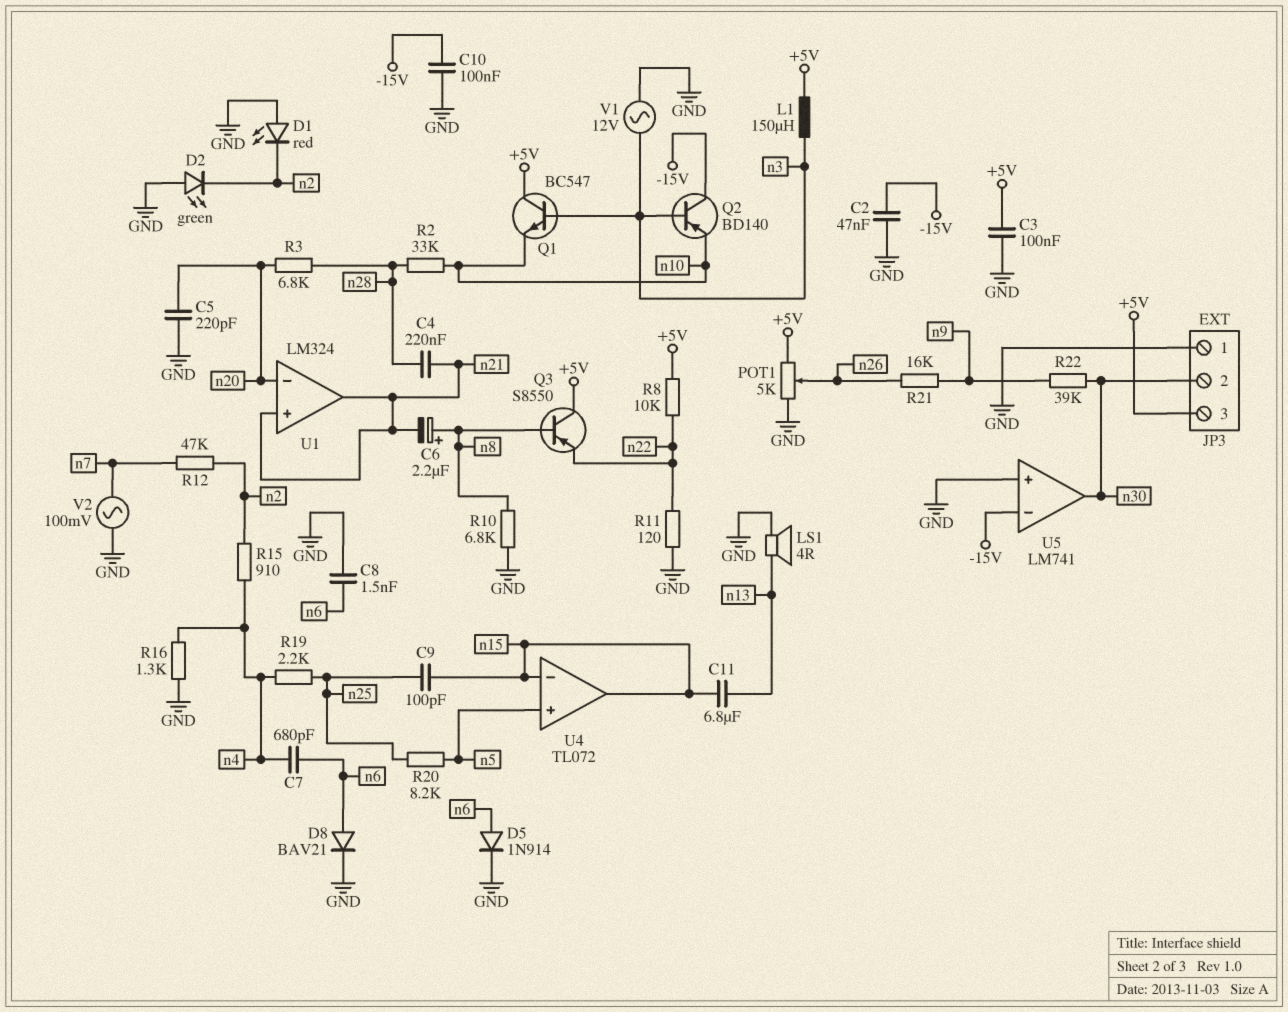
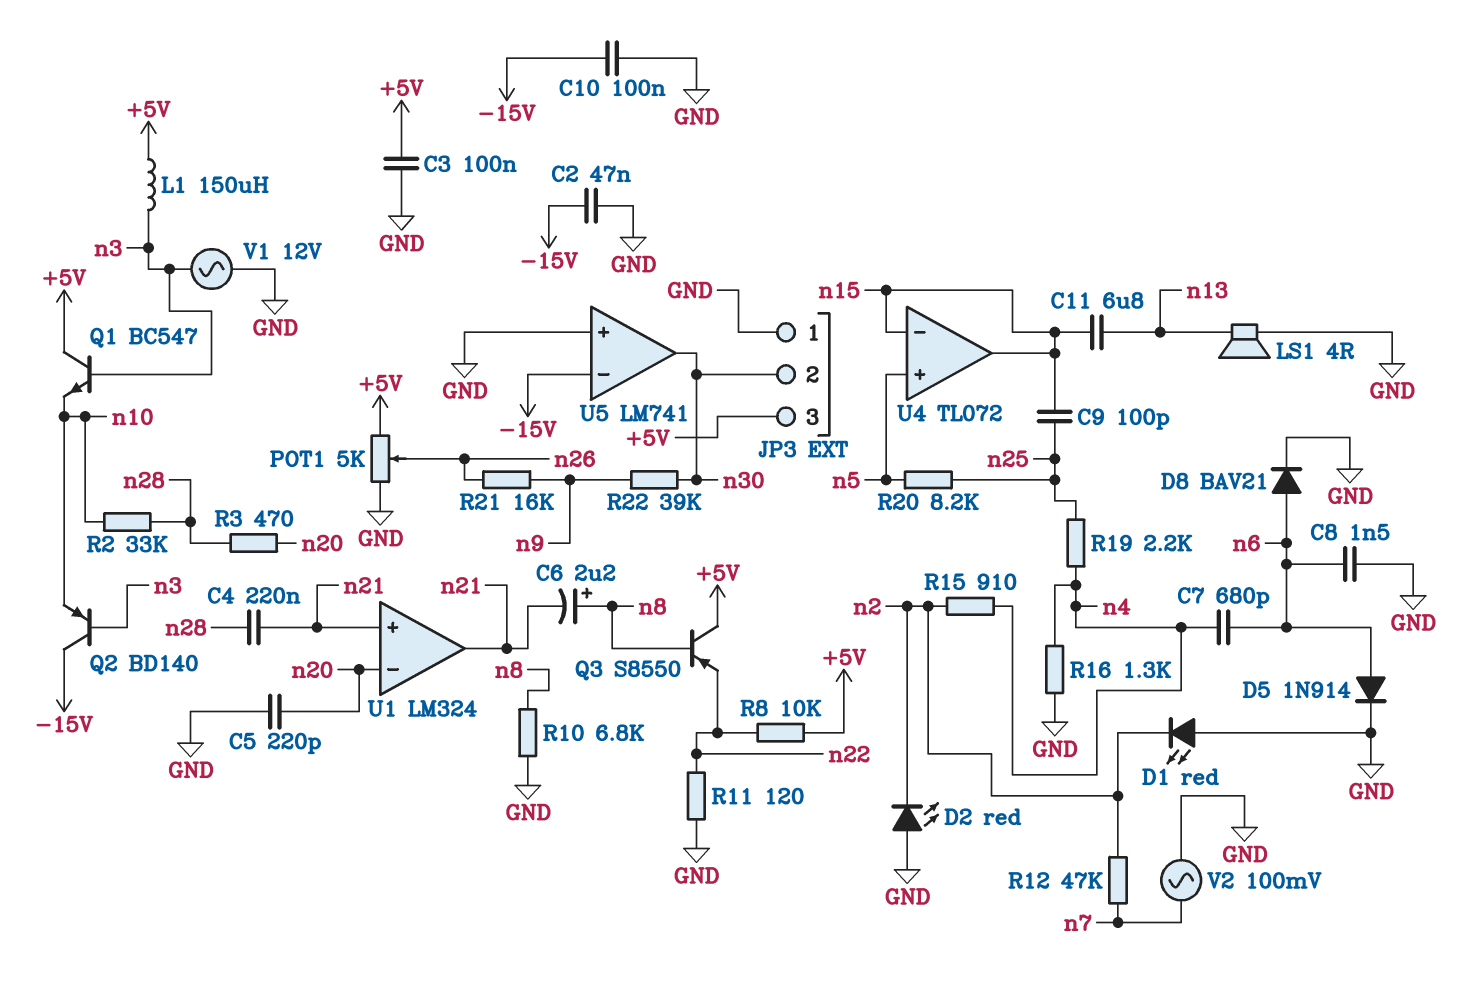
D2: LED green (A GND, K n2) -> LED red (A GND, K n2)
R3: 6.8k (n20, n28) -> 470 (n20, n28)

